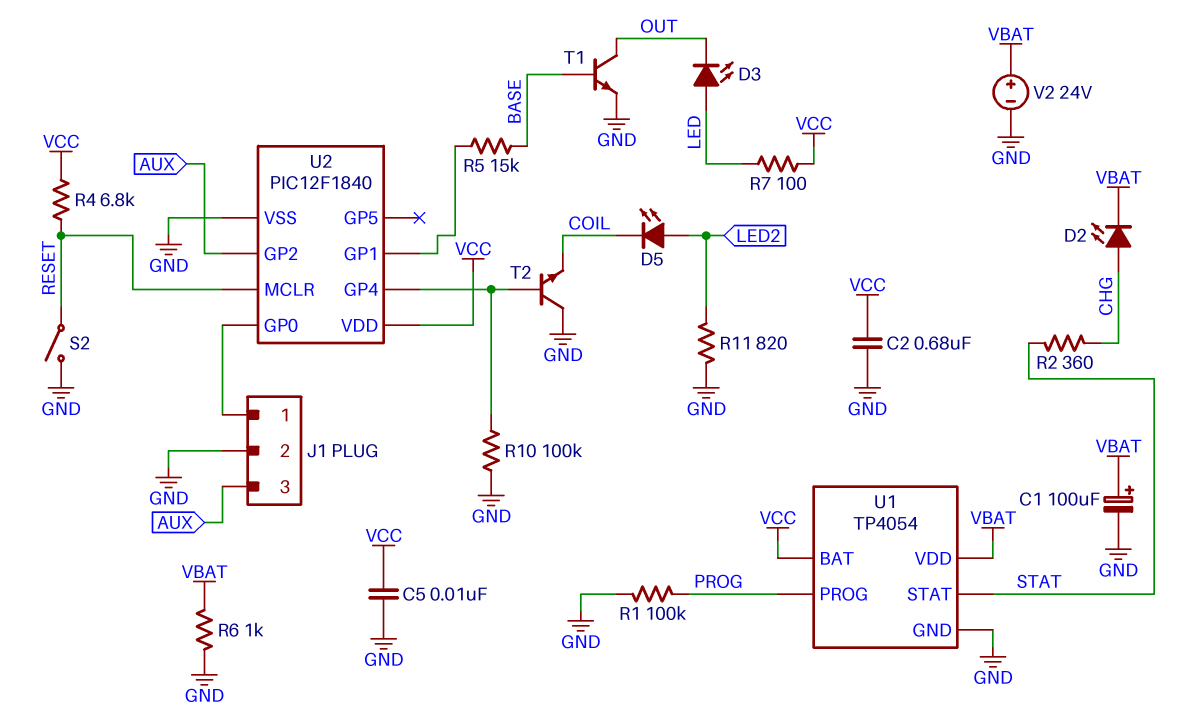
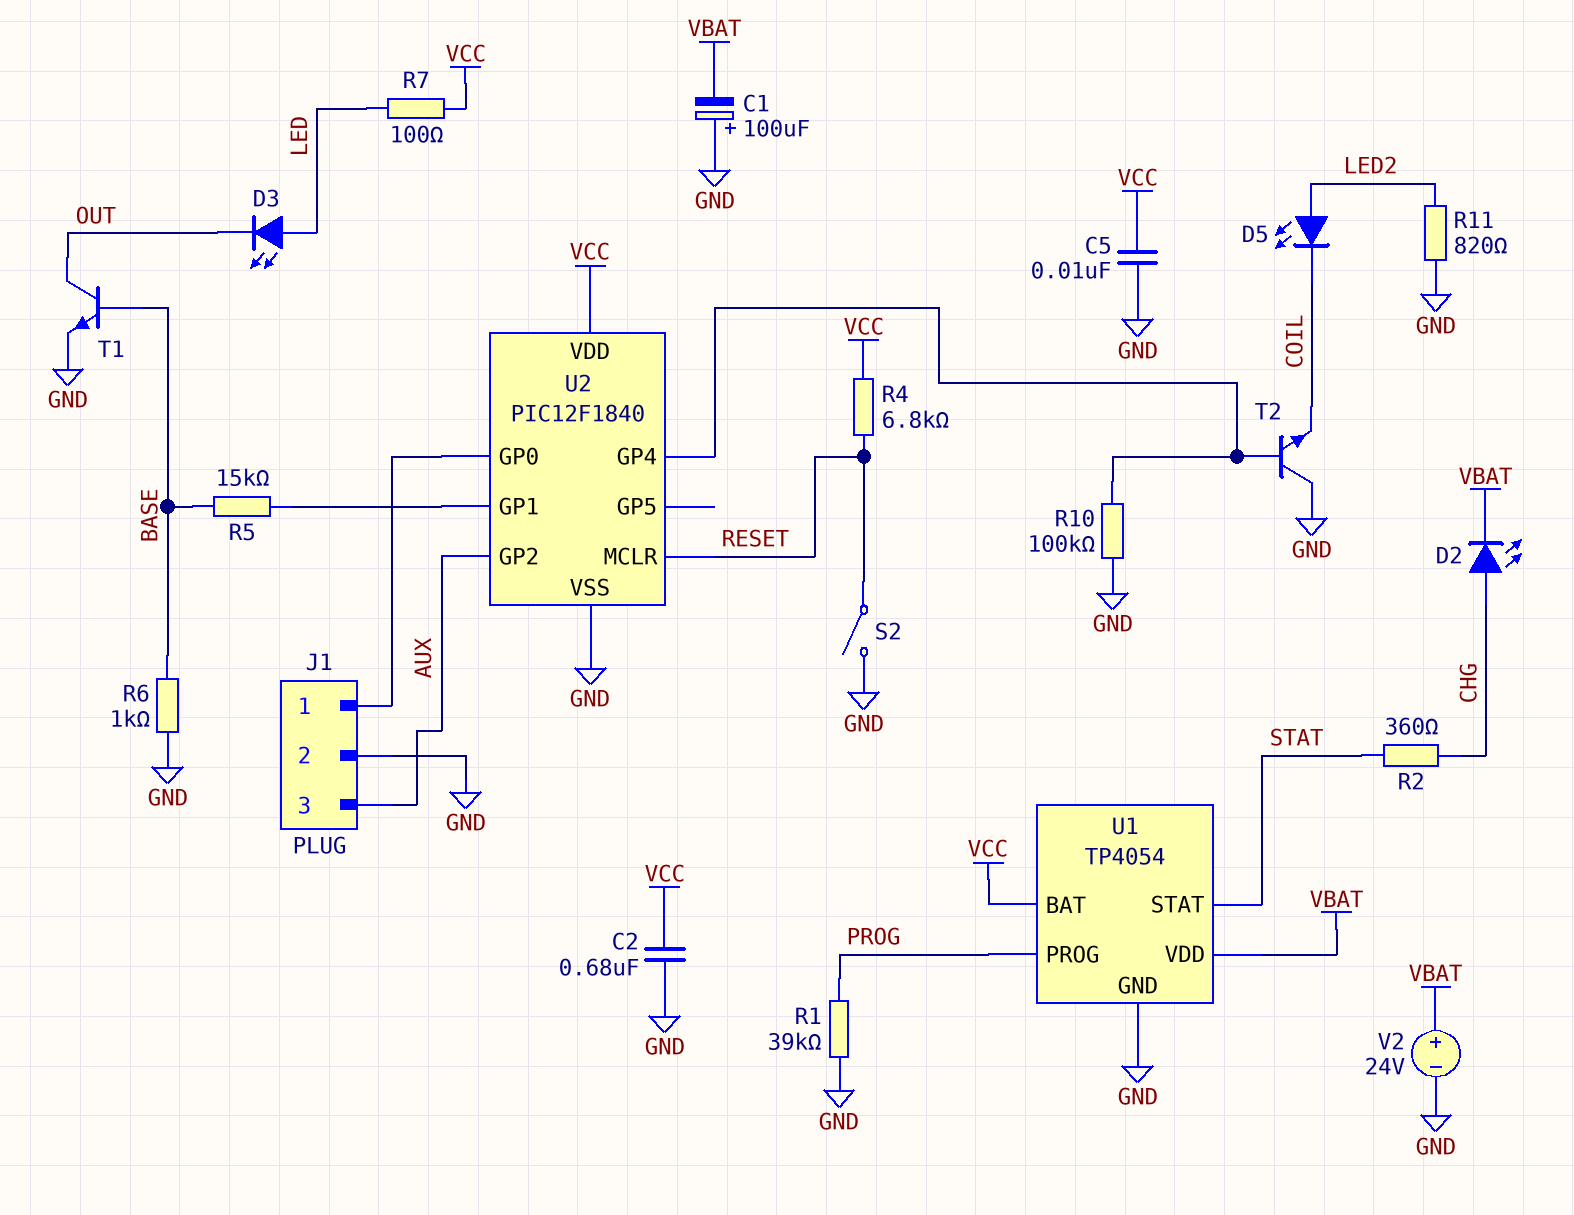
C1: 100uF (plus VBAT, minus GND) -> 100uF (plus GND, minus VBAT)
R1: 100k (GND, PROG) -> 39k (GND, PROG)
R6: 1k (GND, VBAT) -> 1k (BASE, GND)

